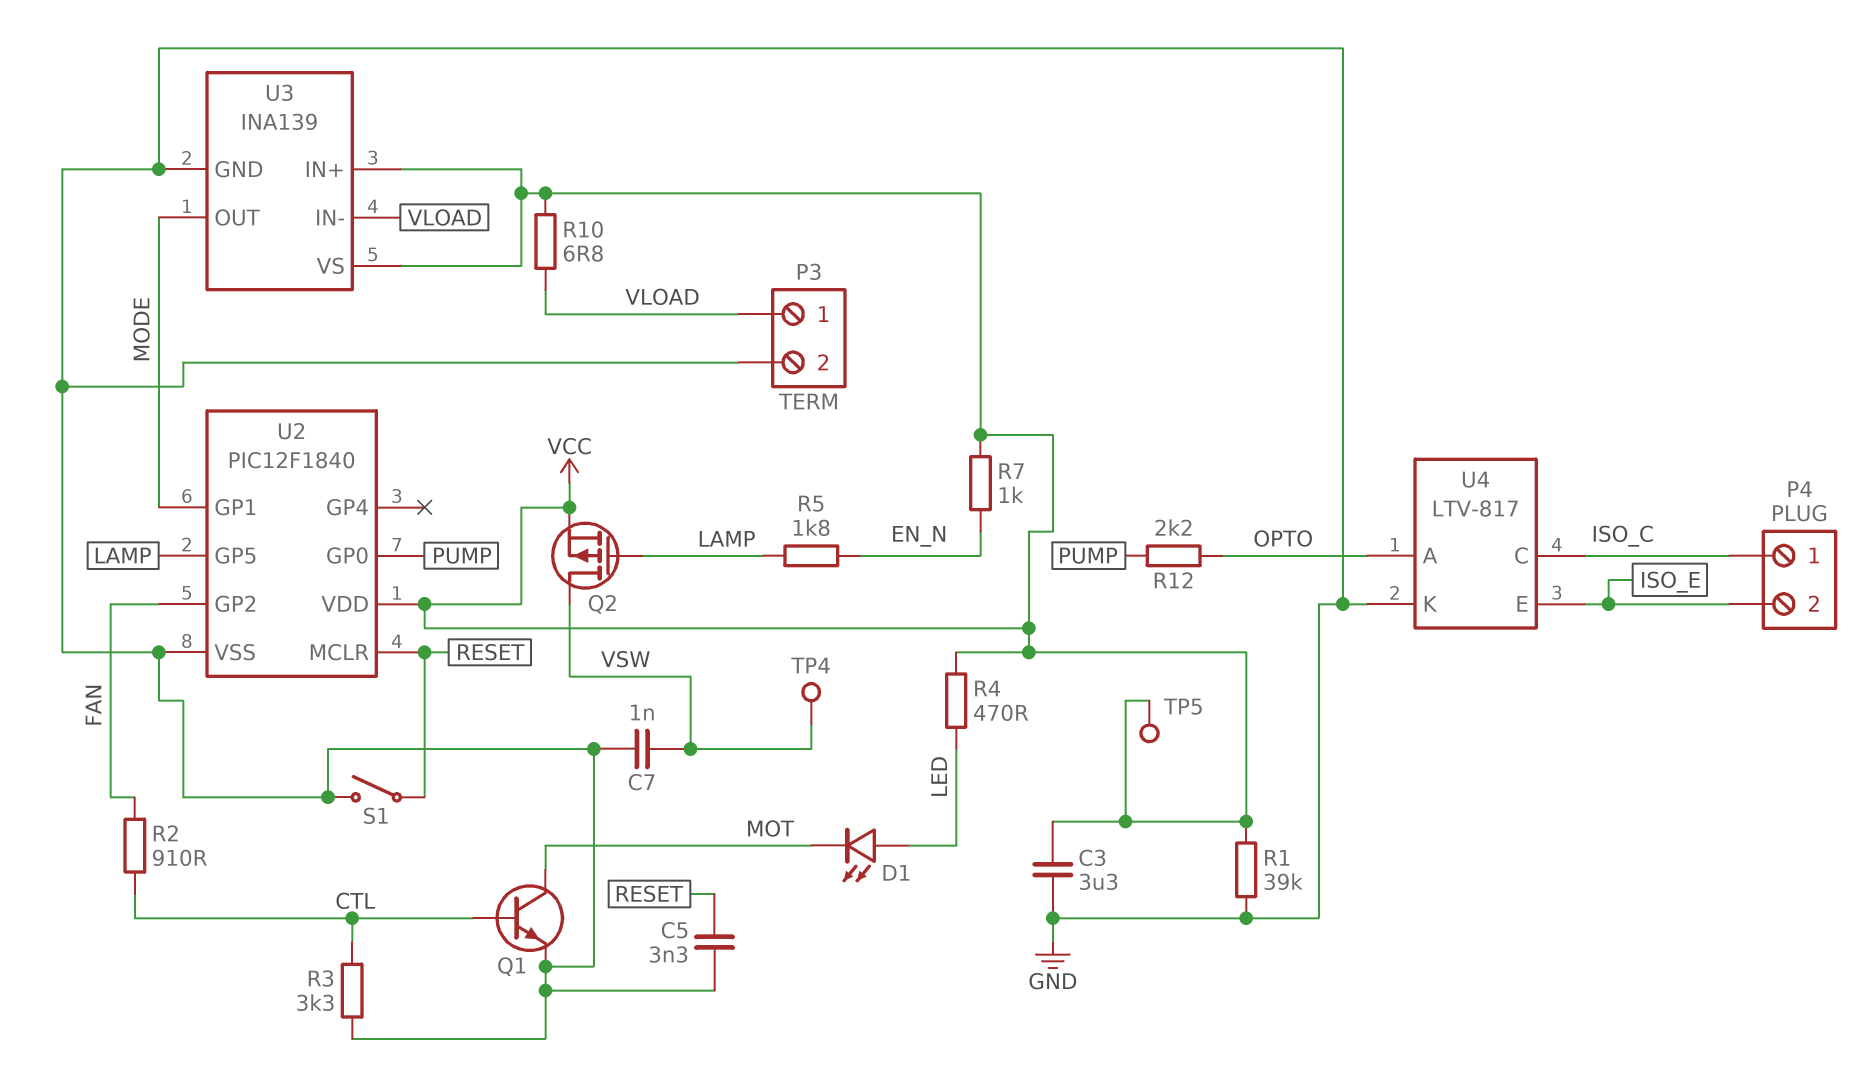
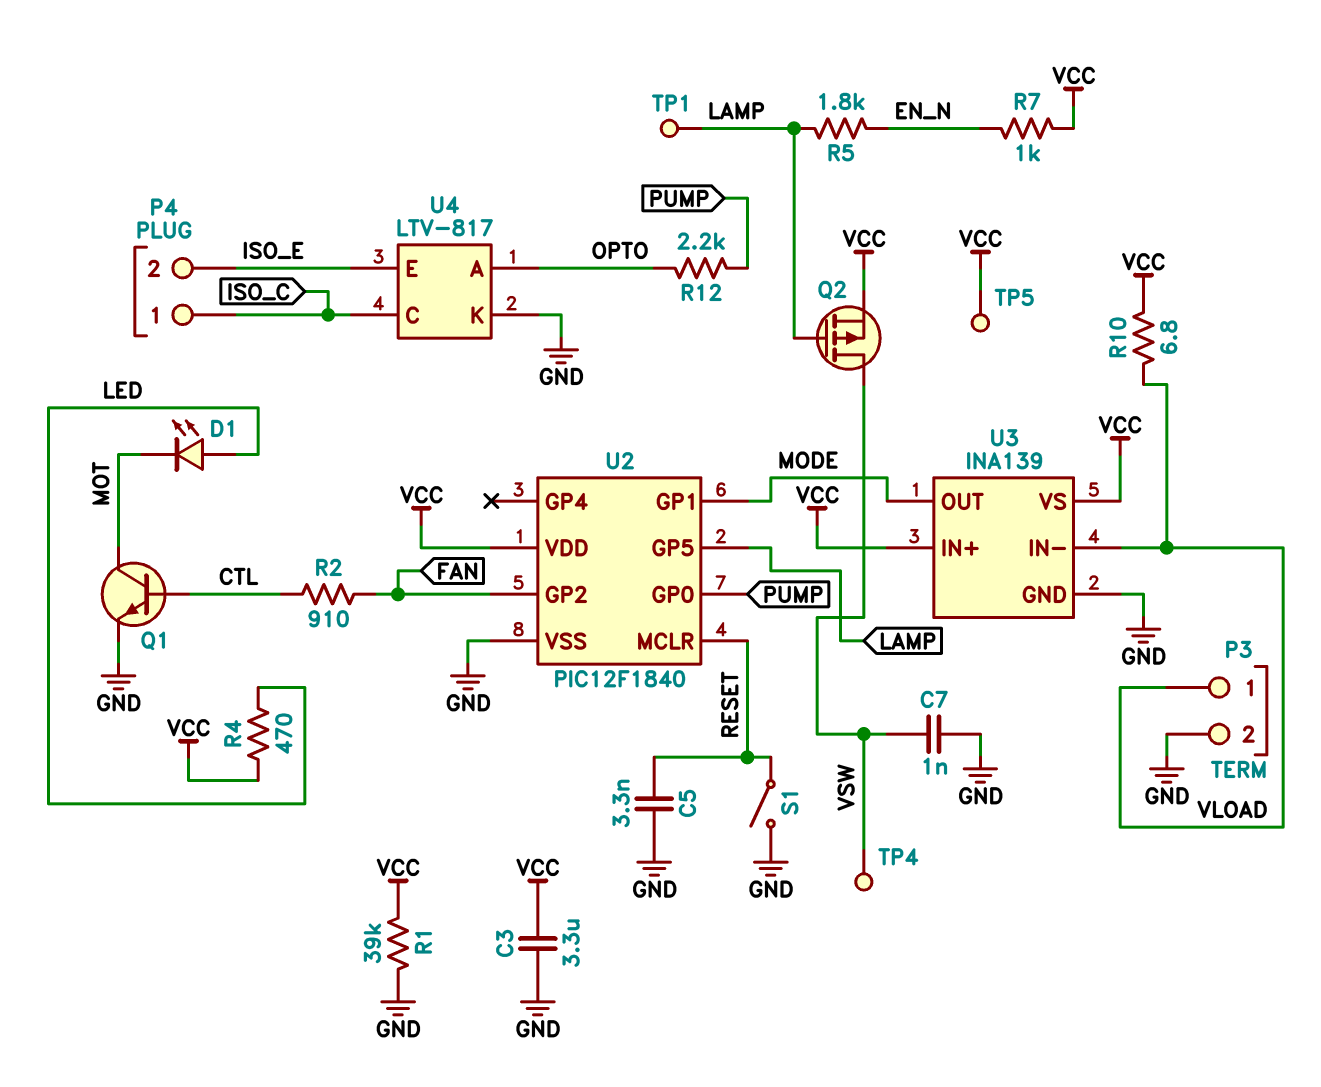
R3: 3.3k (CTL, GND) -> none
TP1: none -> test point (LAMP)

